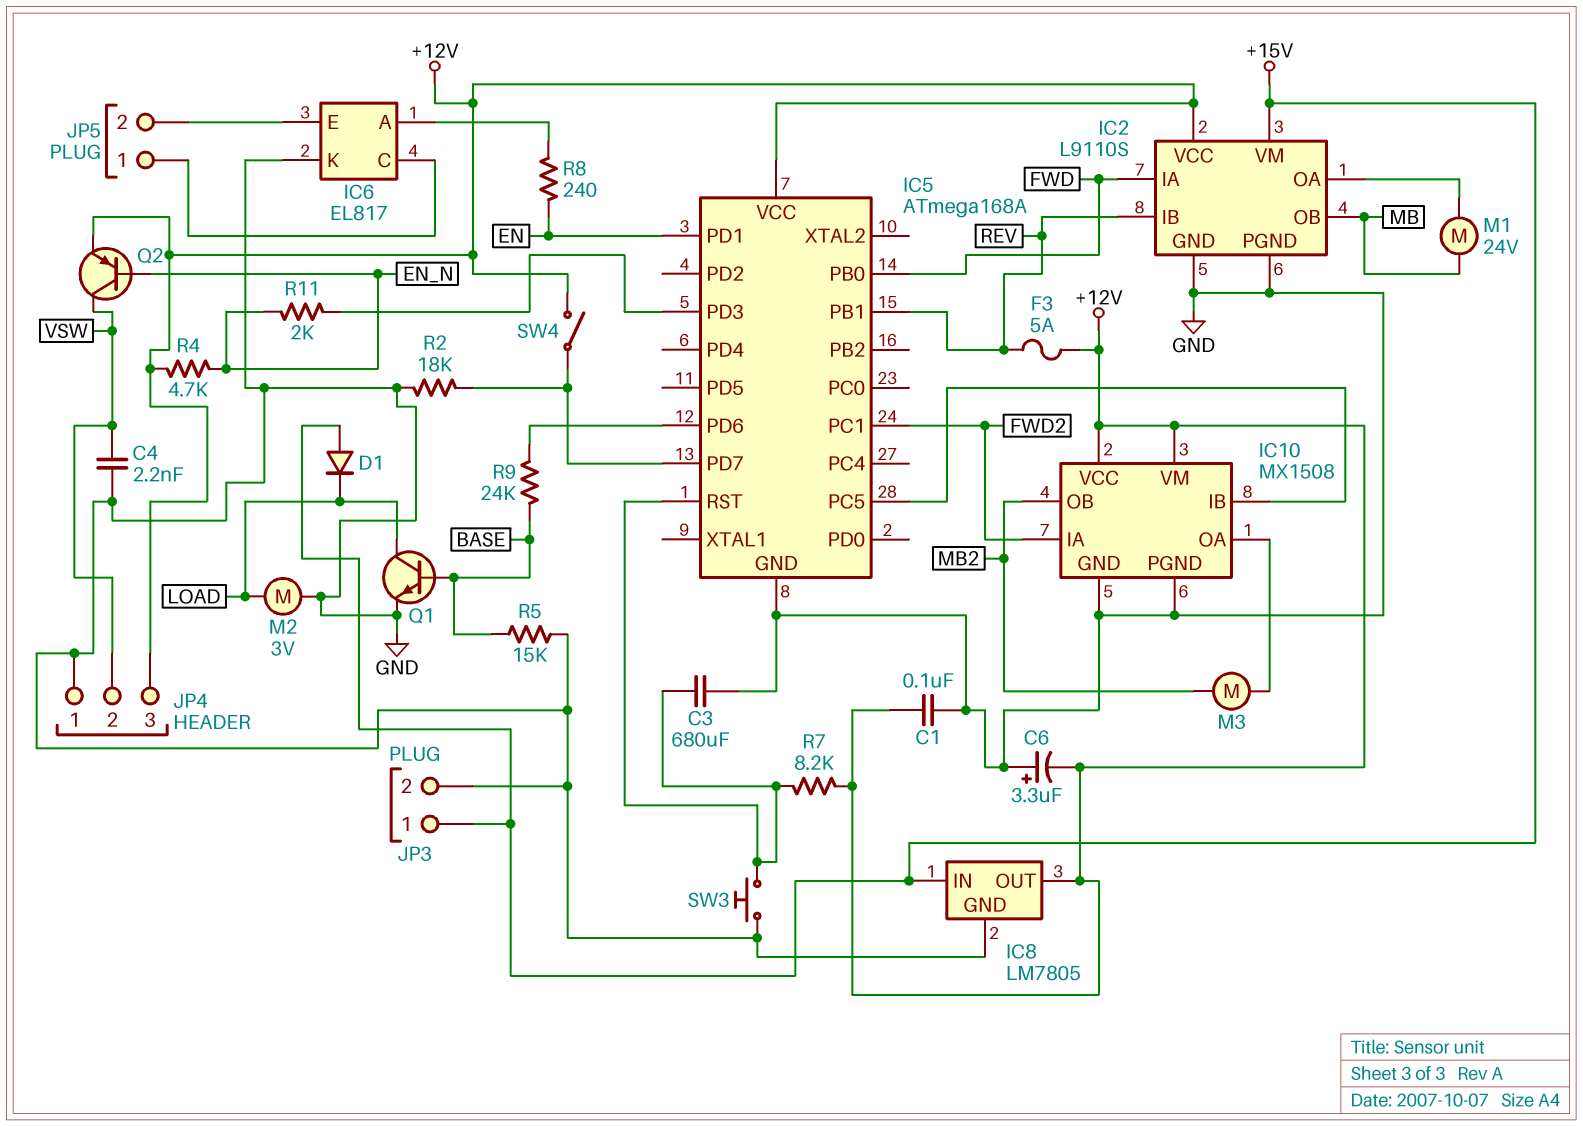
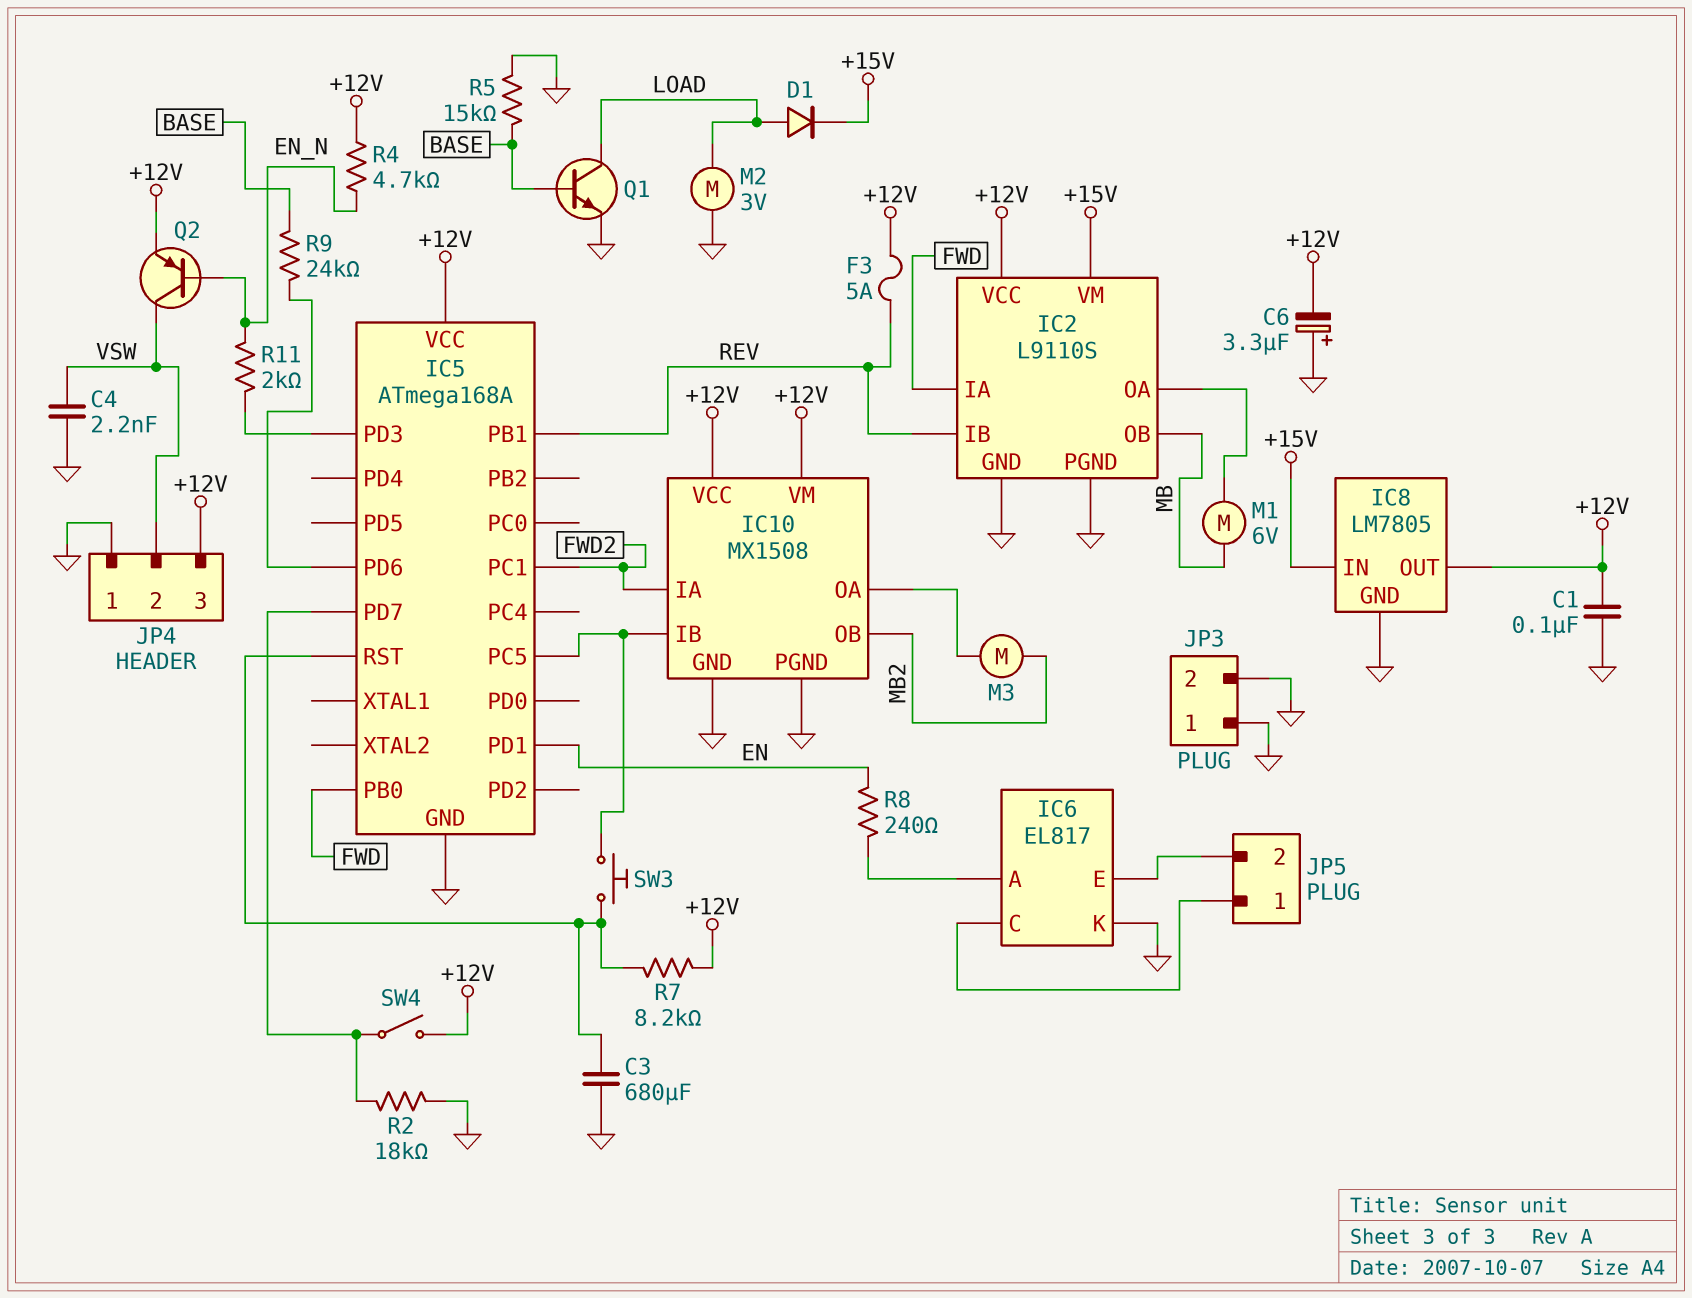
D1: diode (A +15V, K LOAD) -> diode (A LOAD, K +15V)
JP3 pin 1: +15V -> GND
M1: motor 24V (IC2/OA, MB) -> motor 6V (IC2/OA, MB)
SW3: button (GND, IC5/RST) -> button (IC5/PC5, IC5/RST)

